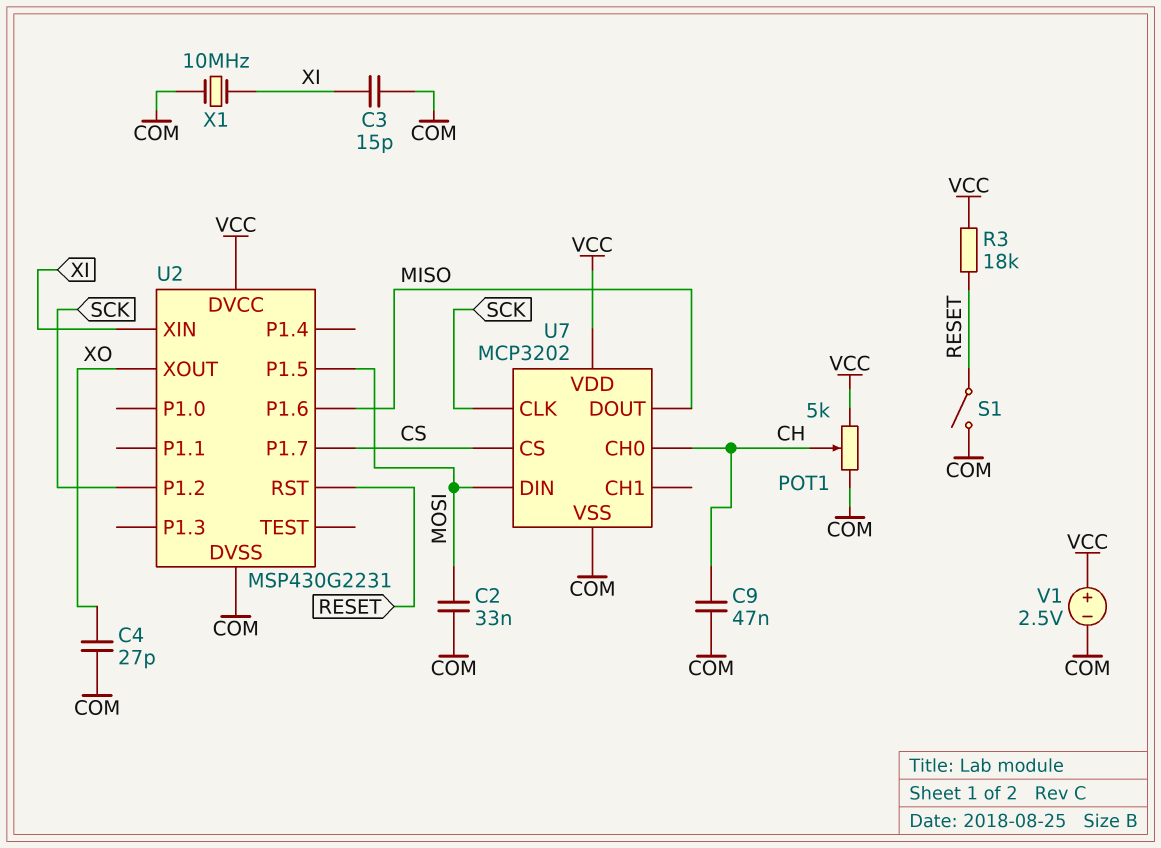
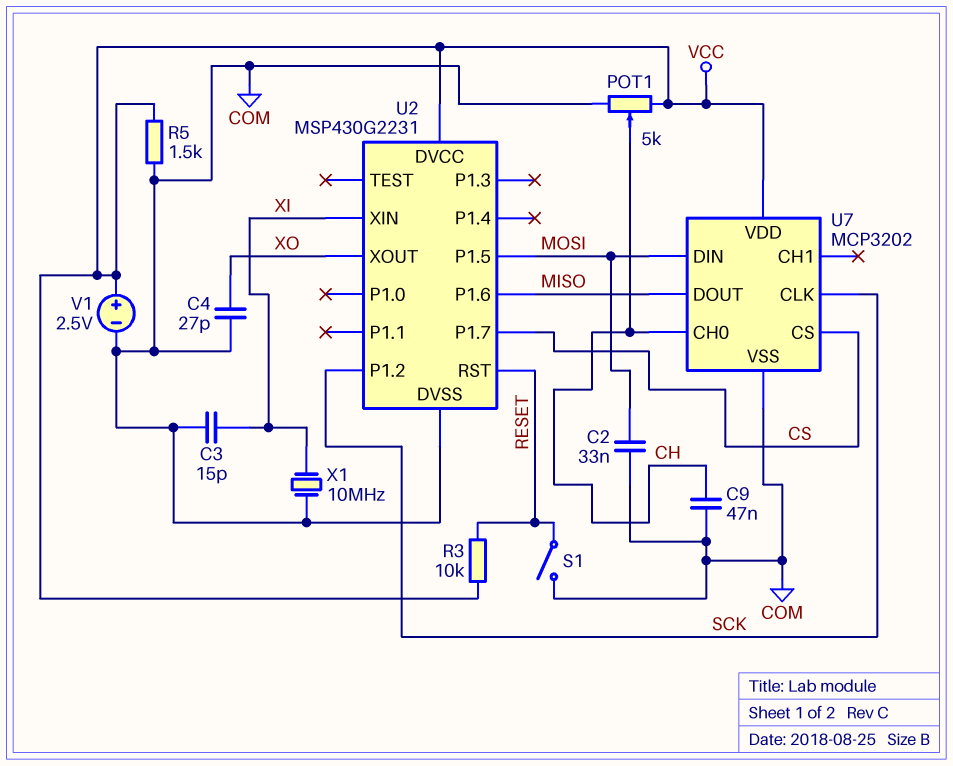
R3: 18k (RESET, VCC) -> 10k (RESET, VCC)
R5: none -> 1.5k (COM, VCC)

